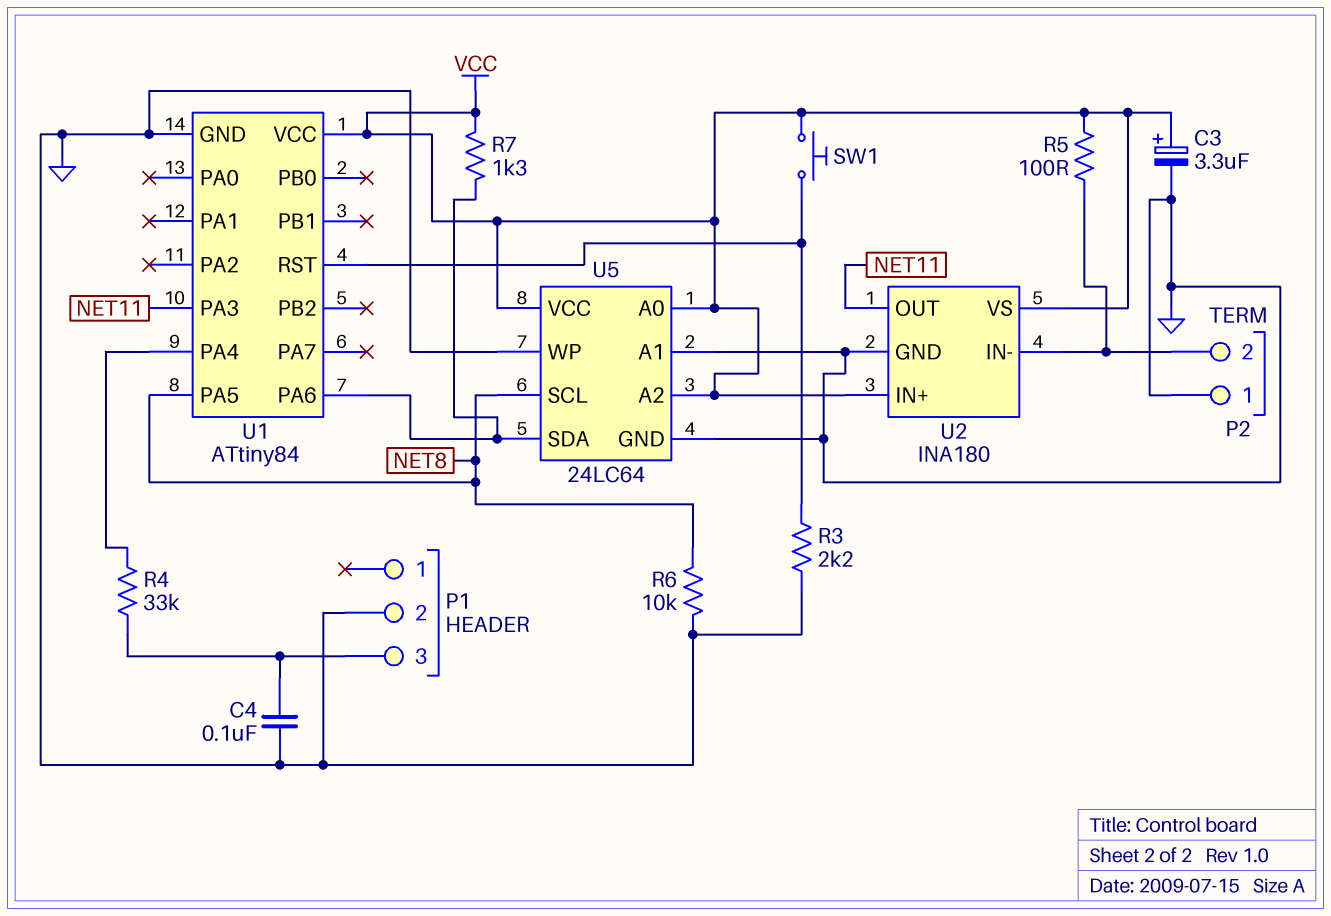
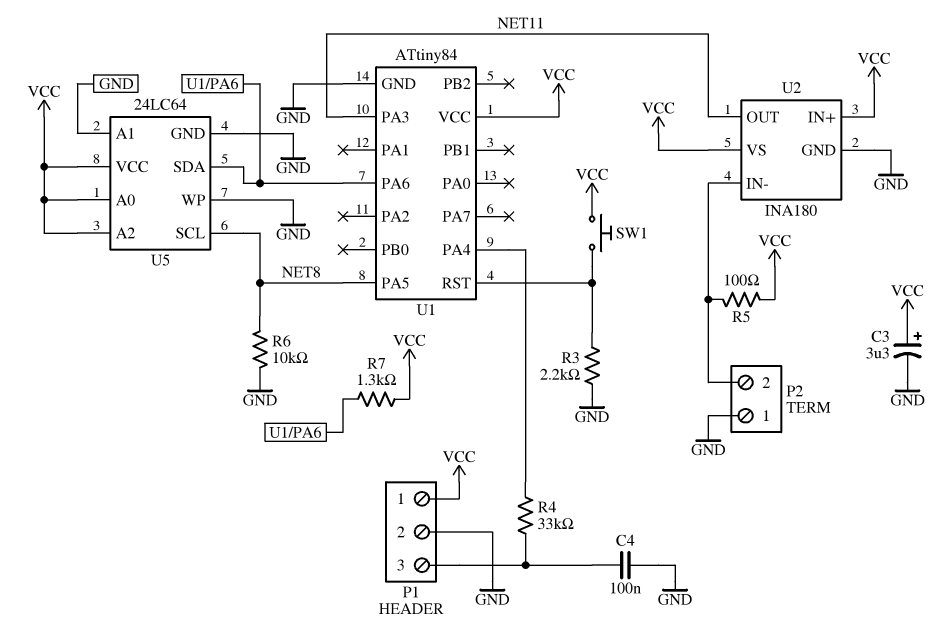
P1 pin 1: none -> VCC

